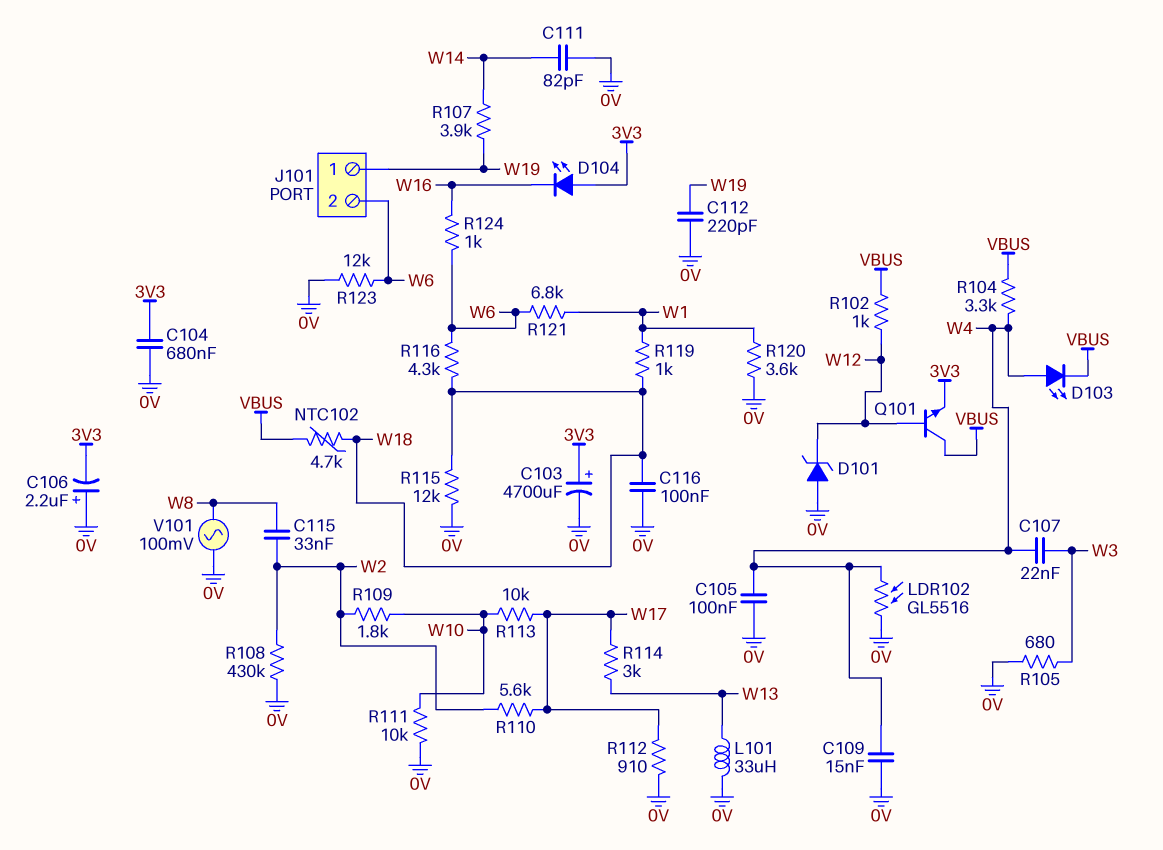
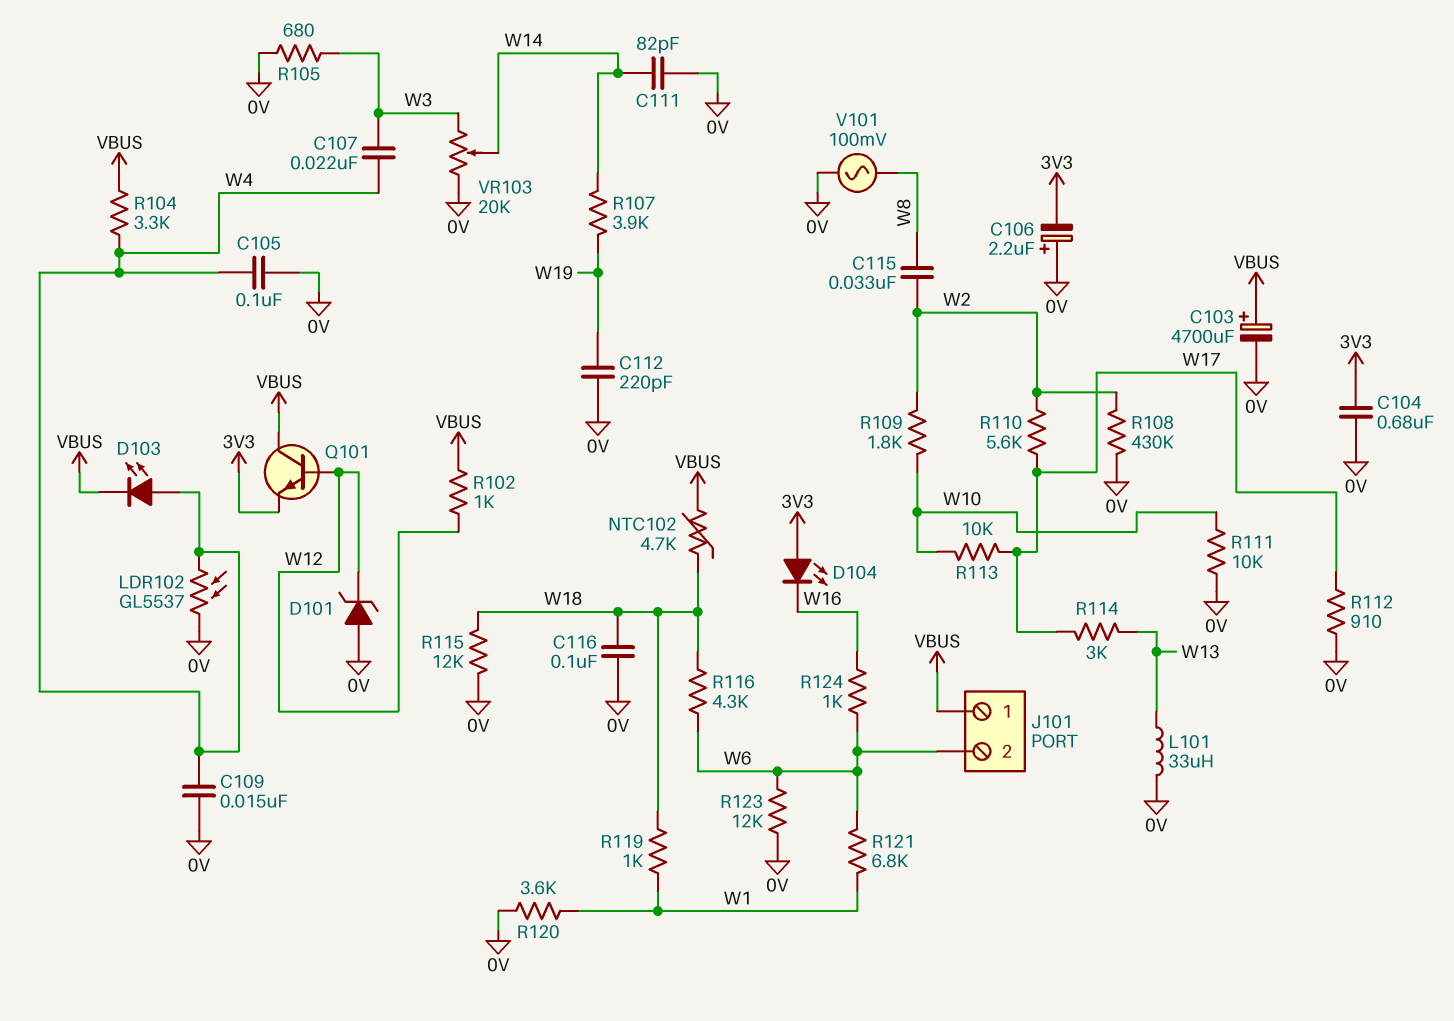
C103: 4700uF (plus 3V3, minus 0V) -> 4700uF (plus VBUS, minus 0V)
J101 pin 1: W19 -> VBUS
LDR102: GL5516 (0V, W4) -> GL5537 (0V, W4)
VR103: none -> 20k (0V, W3, wiper W14)

